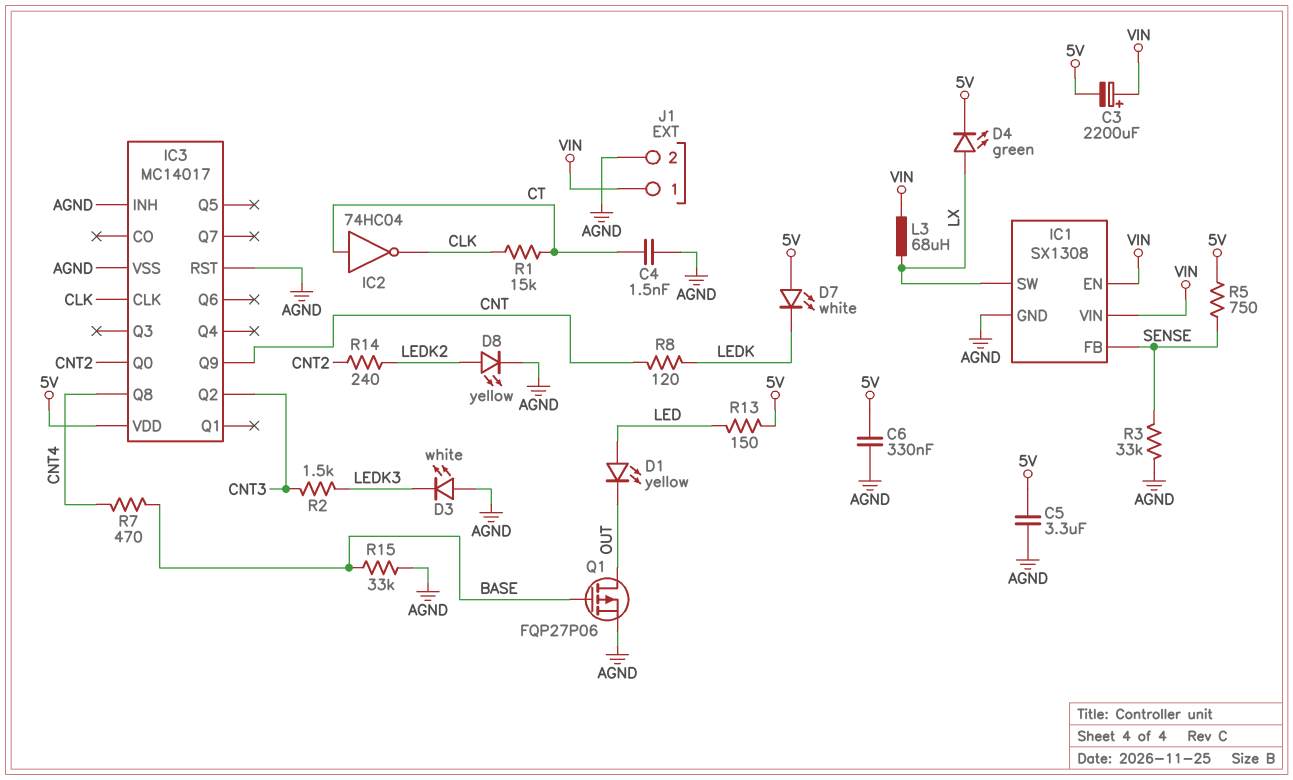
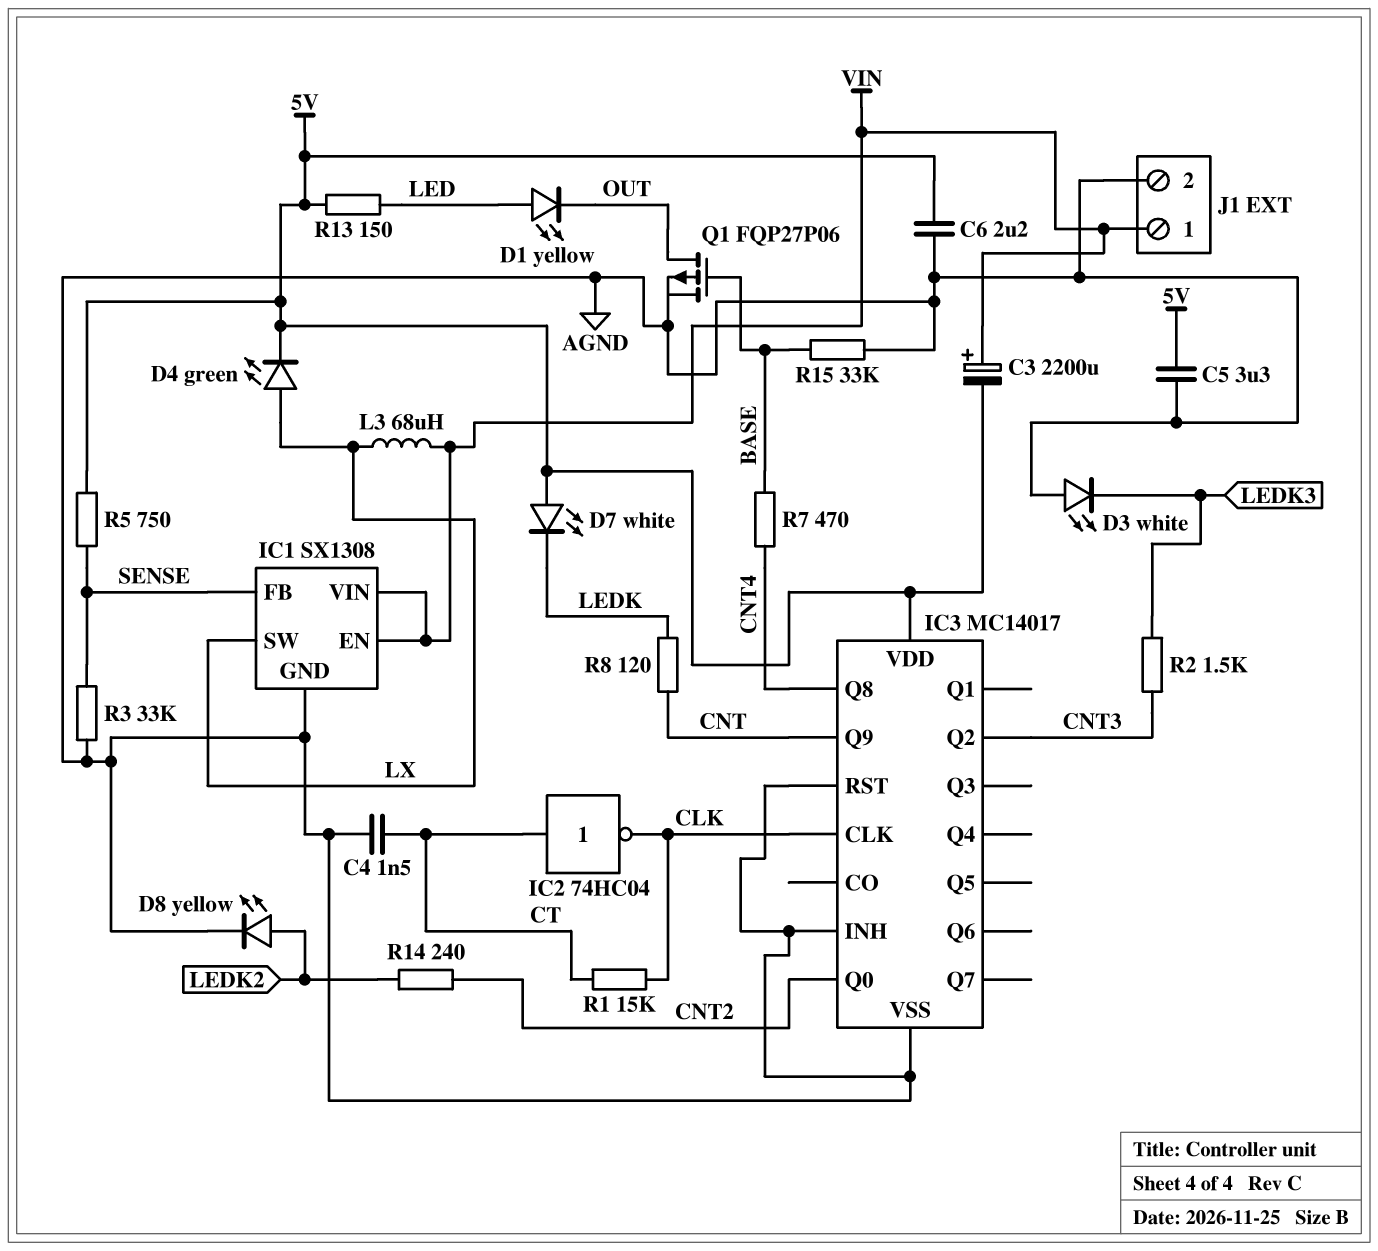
C6: 330nF (5V, AGND) -> 2.2uF (5V, AGND)

